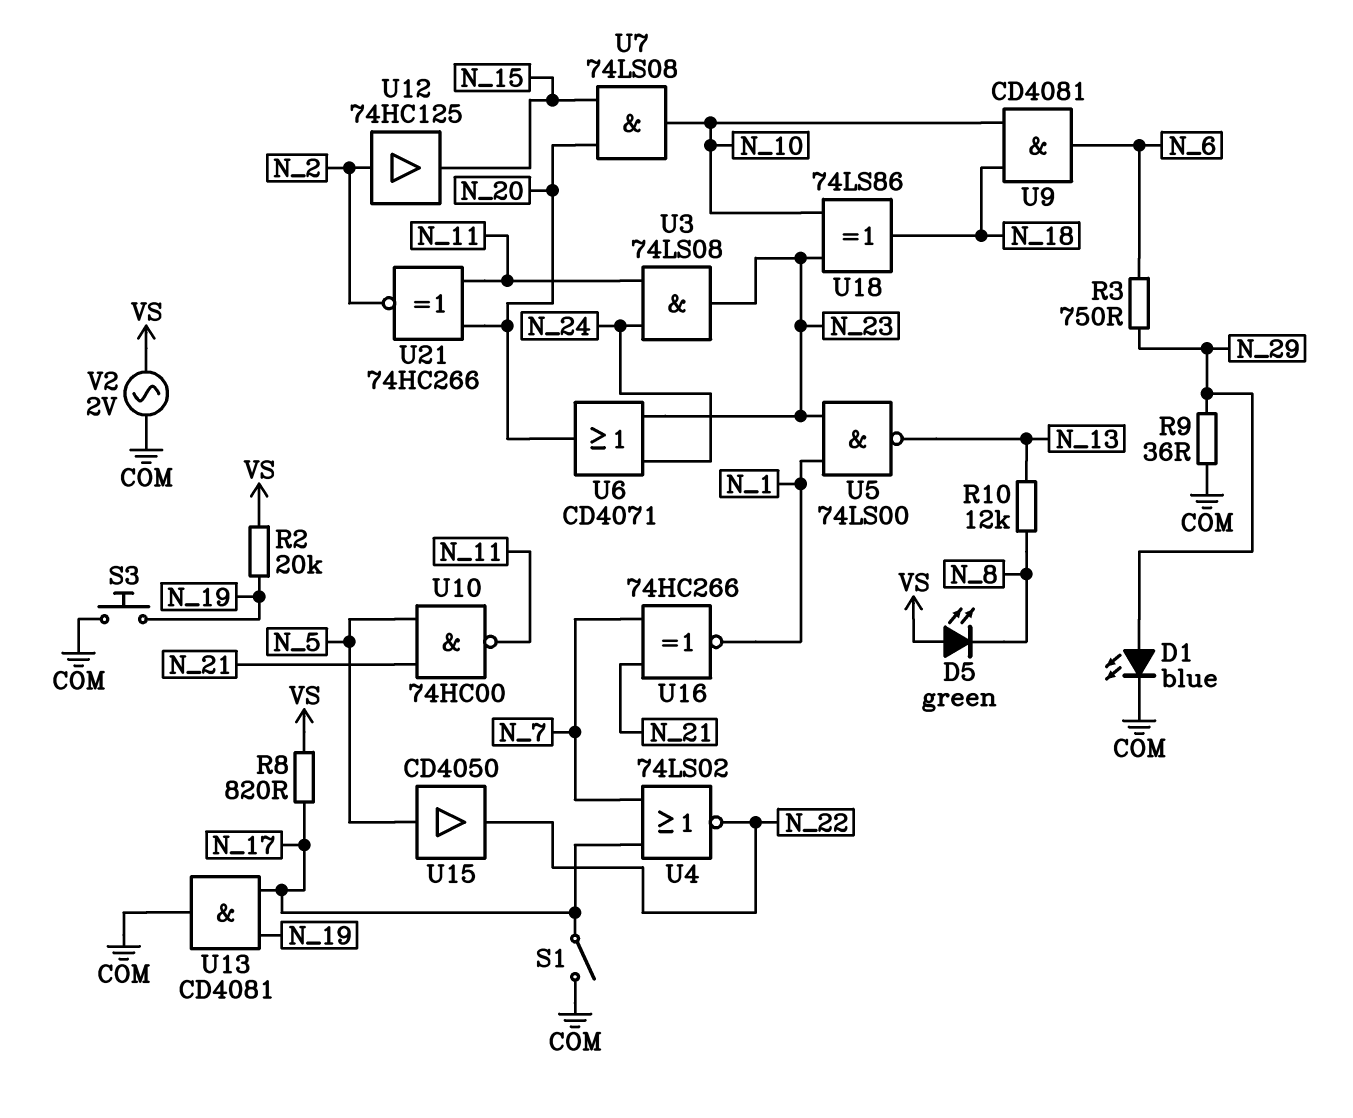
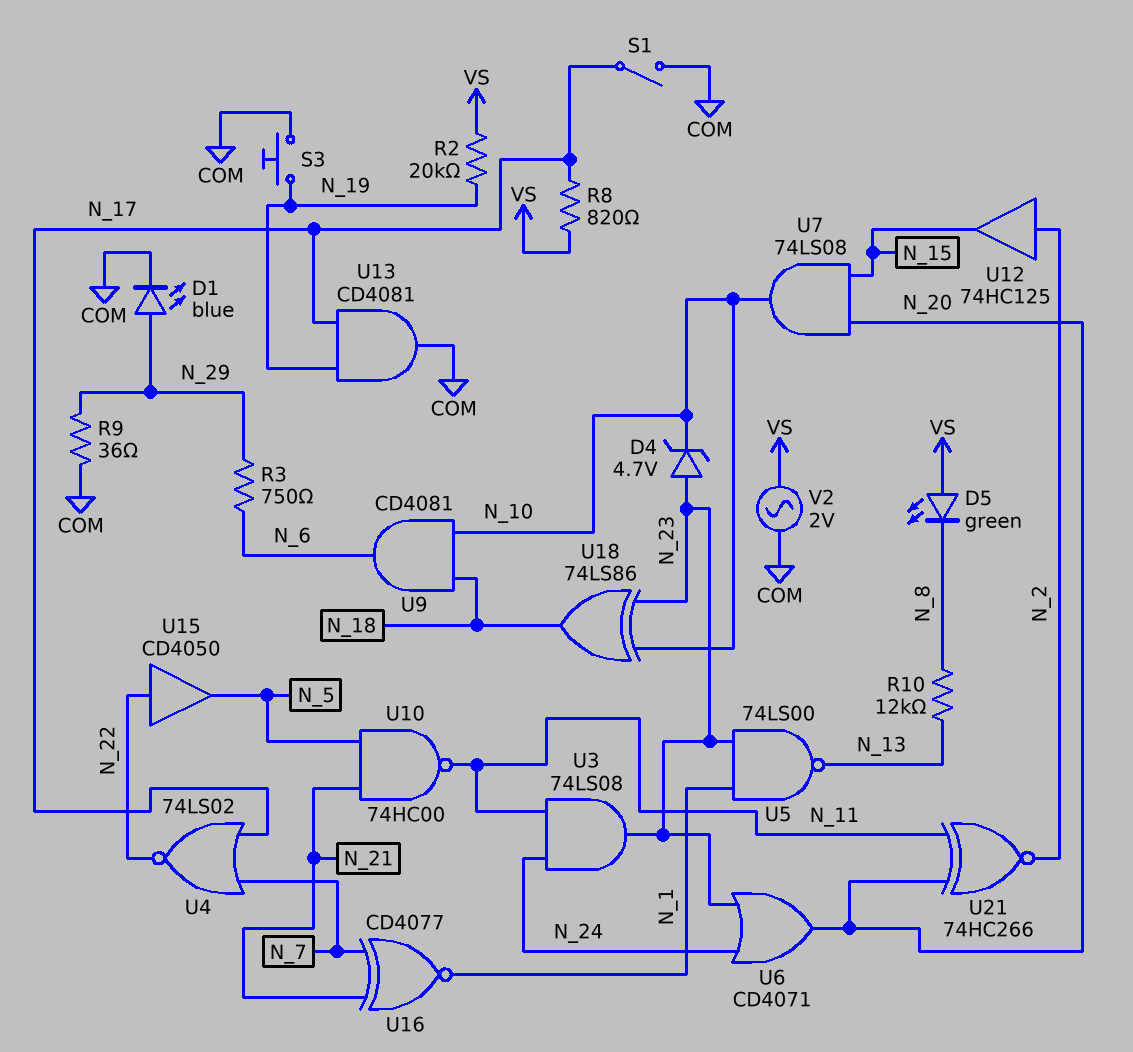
D4: none -> zener 4.7V (A N_23, K N_10)
U15: buffer CD4050 (in N_5, out N_22) -> buffer CD4050 (in N_22, out N_5)
U16: XNOR 74HC266 (in N_7, in N_21, out N_1) -> XNOR CD4077 (in N_7, in N_21, out N_1)

